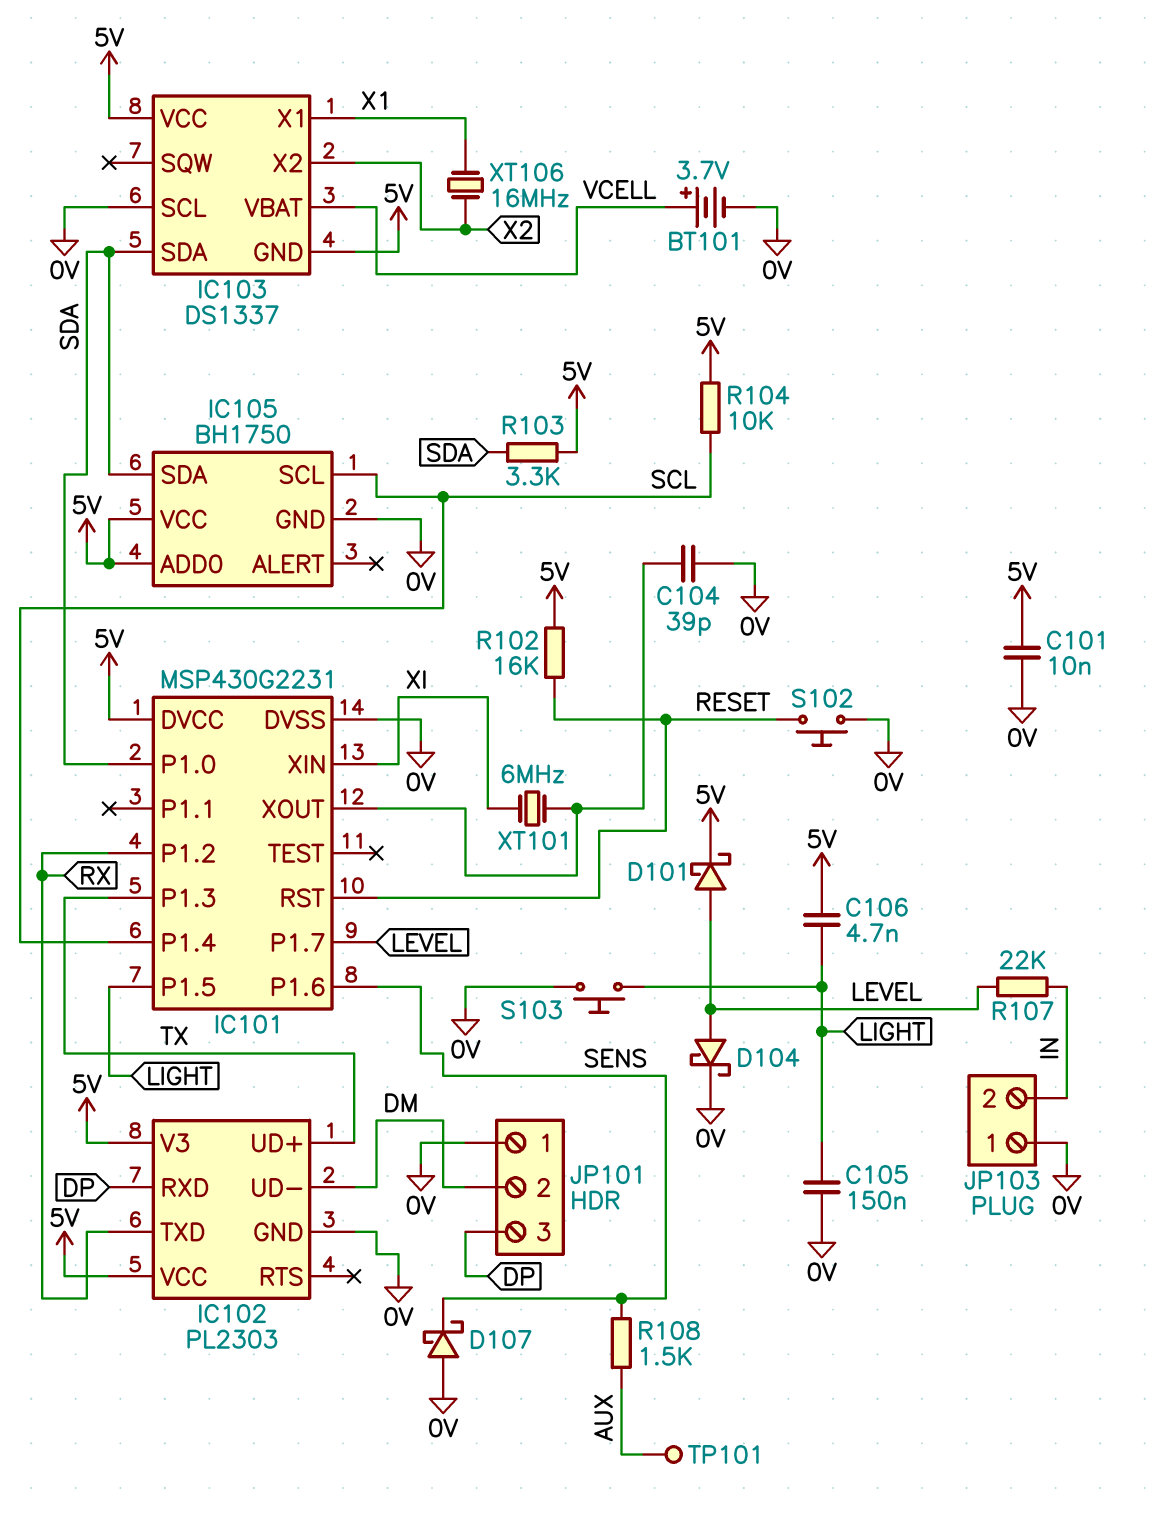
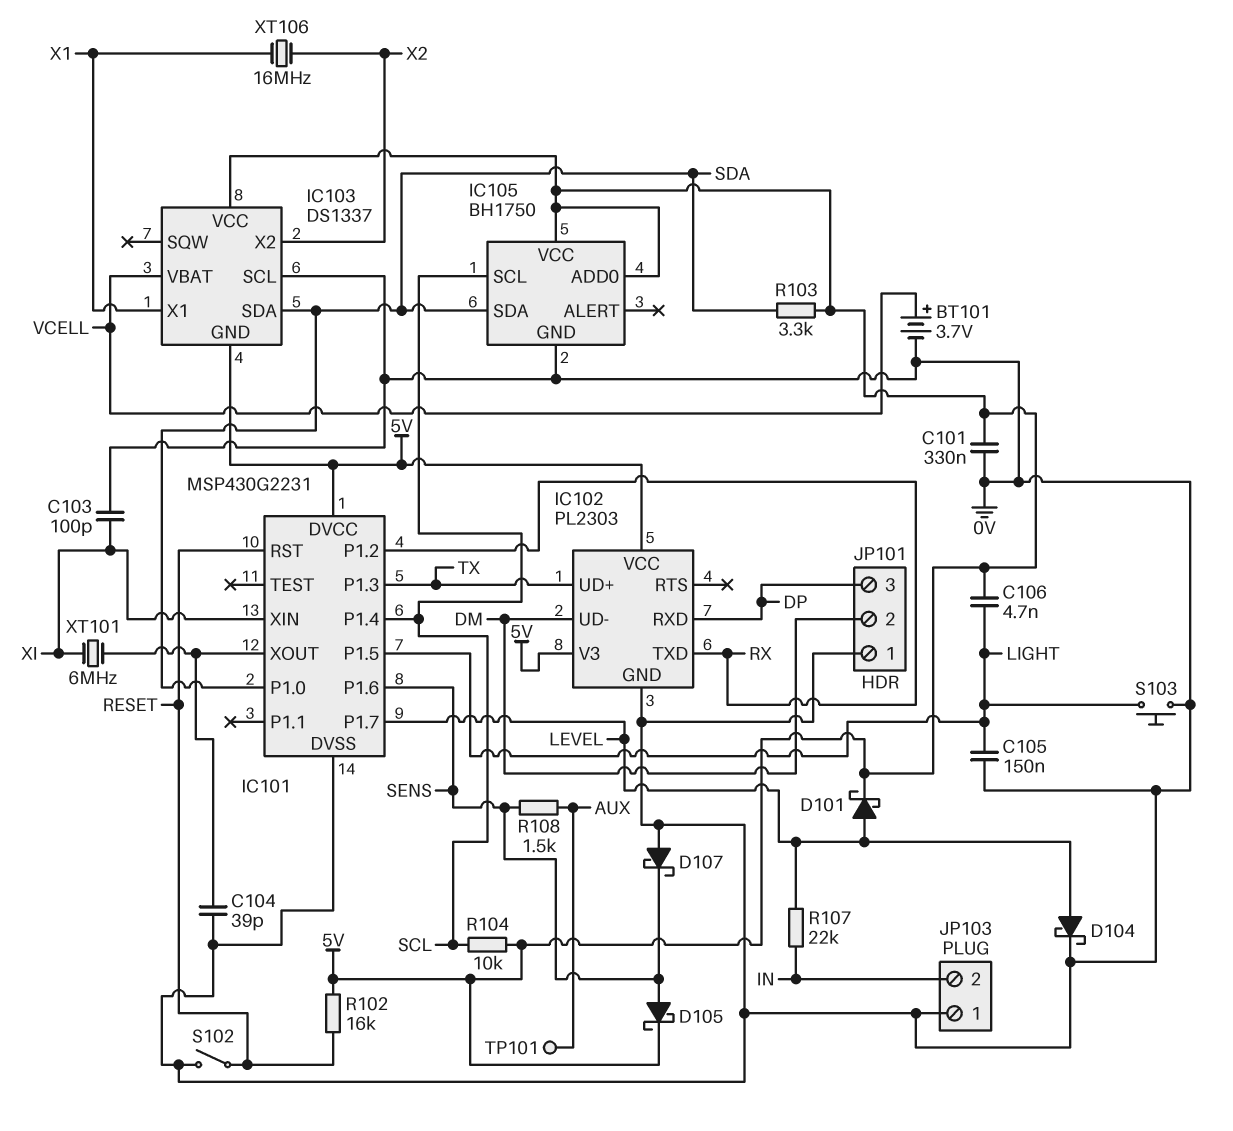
C101: 10nF (0V, 5V) -> 330nF (0V, 5V)
C103: none -> 100pF (0V, XI)
D105: none -> schottky (A SENS, K 5V)
S102: button (0V, RESET) -> switch (0V, RESET)

